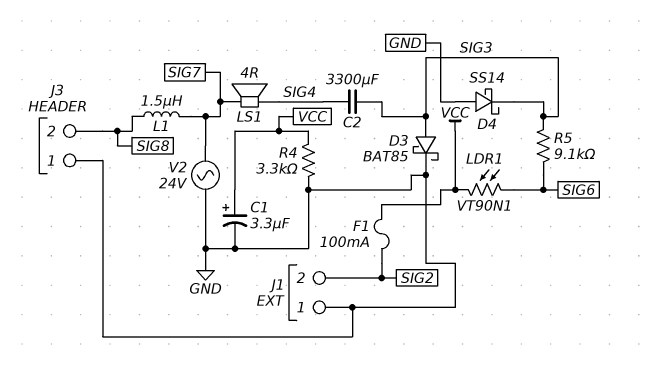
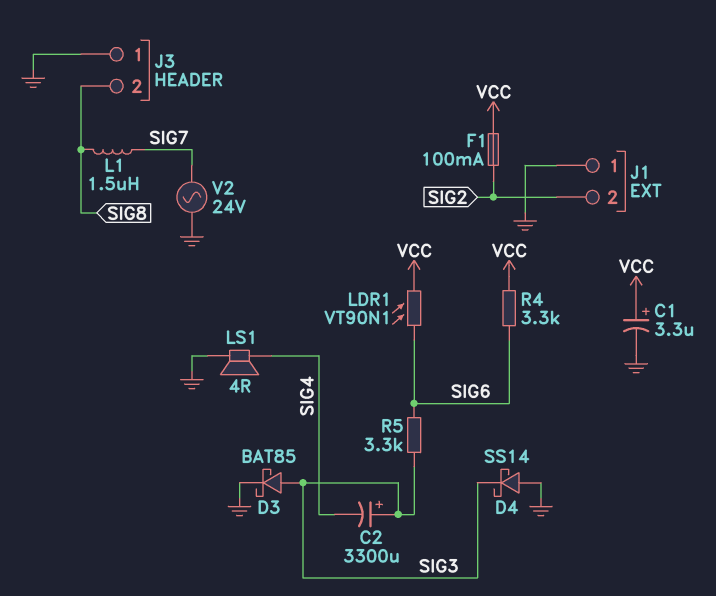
C2: 3300uF (SIG3, SIG4) -> 3300uF (plus SIG3, minus SIG4)
LS1: speaker 4R (SIG4, SIG7) -> speaker 4R (GND, SIG4)
R4: 3.3k (GND, VCC) -> 3.3k (SIG6, VCC)
R5: 9.1k (SIG3, SIG6) -> 3.3k (SIG3, SIG6)

